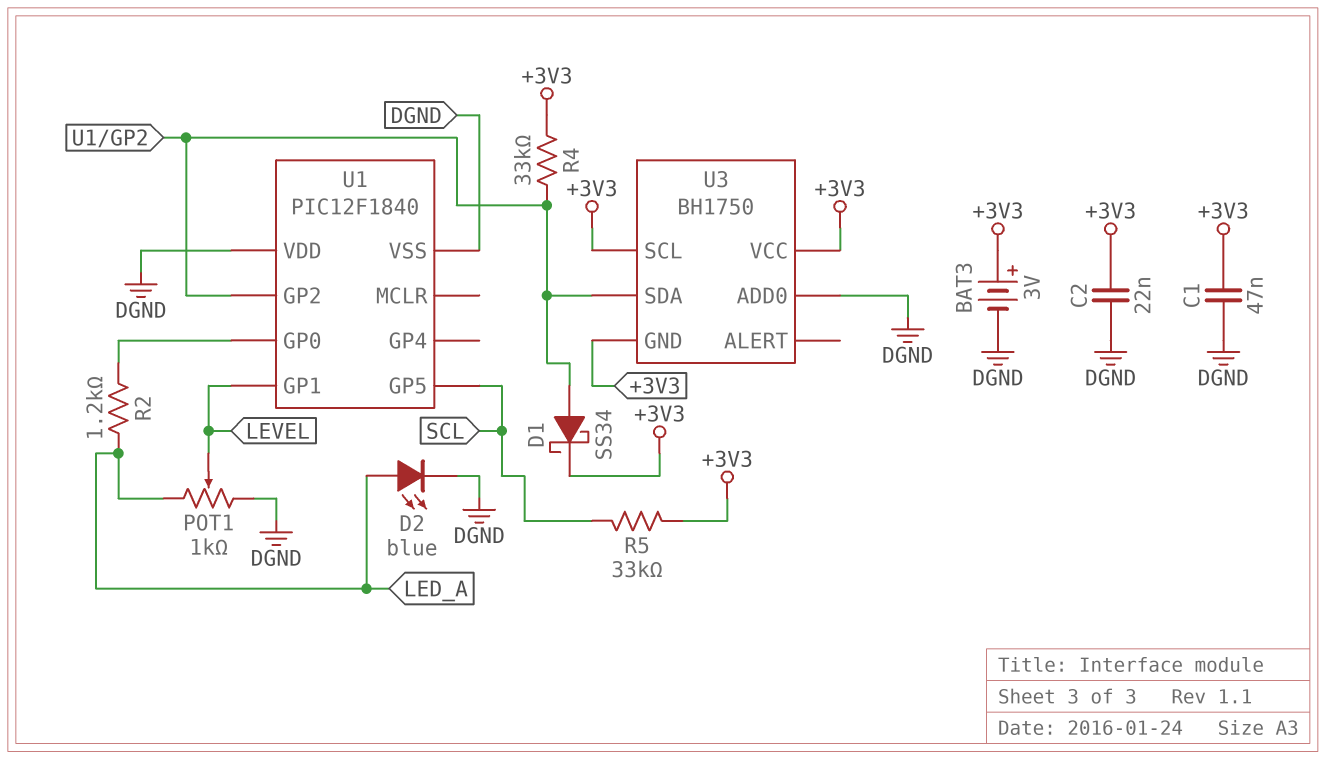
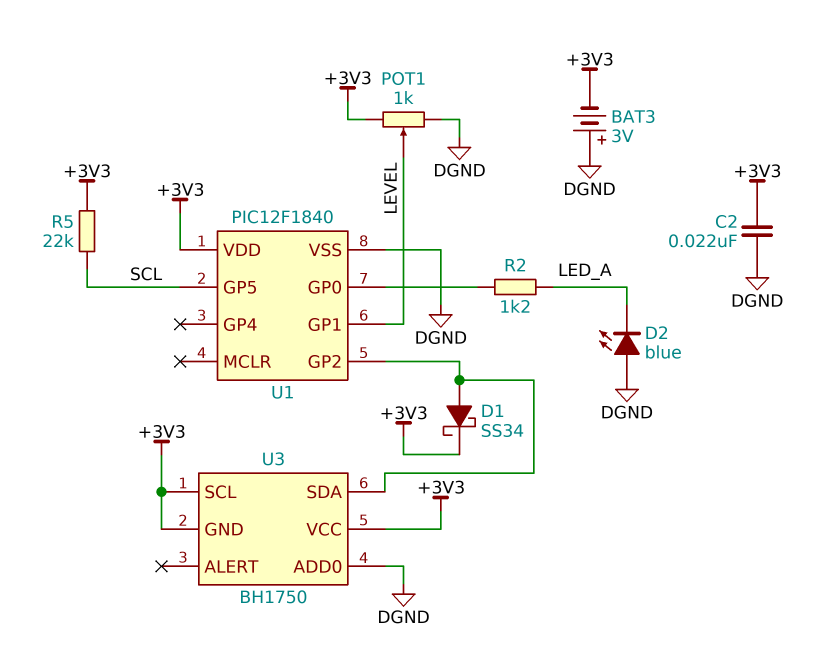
BAT3: 3V (plus +3V3, minus DGND) -> 3V (plus DGND, minus +3V3)
C1: 47nF (+3V3, DGND) -> none
D2: LED blue (A LED_A, K DGND) -> LED blue (A DGND, K LED_A)
POT1: 1k (DGND, LED_A, wiper LEVEL) -> 1k (+3V3, DGND, wiper LEVEL)
R4: 33k (+3V3, U1/GP2) -> none
R5: 33k (+3V3, SCL) -> 22k (+3V3, SCL)
U1 pin VDD: DGND -> +3V3

